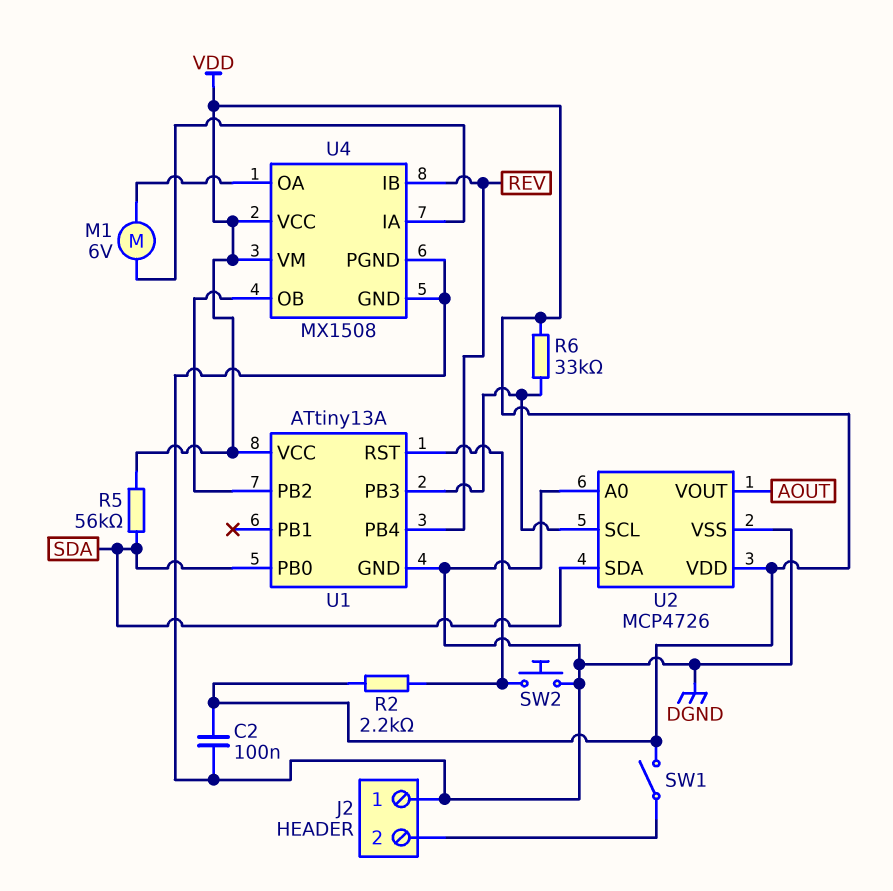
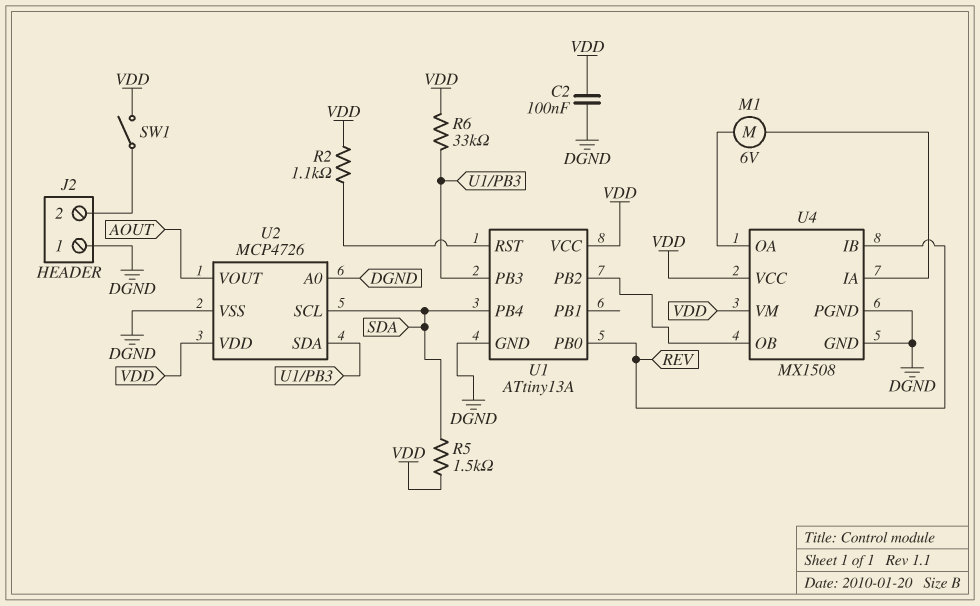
R2: 2.2k (U1/RST, VDD) -> 1.1k (U1/RST, VDD)
R5: 56k (SDA, VDD) -> 1.5k (SDA, VDD)
SW2: button (DGND, U1/RST) -> none
U1 pin PB0: SDA -> REV
U1 pin PB4: REV -> SDA
U2 pin SCL: U1/PB3 -> SDA
U2 pin SDA: SDA -> U1/PB3

